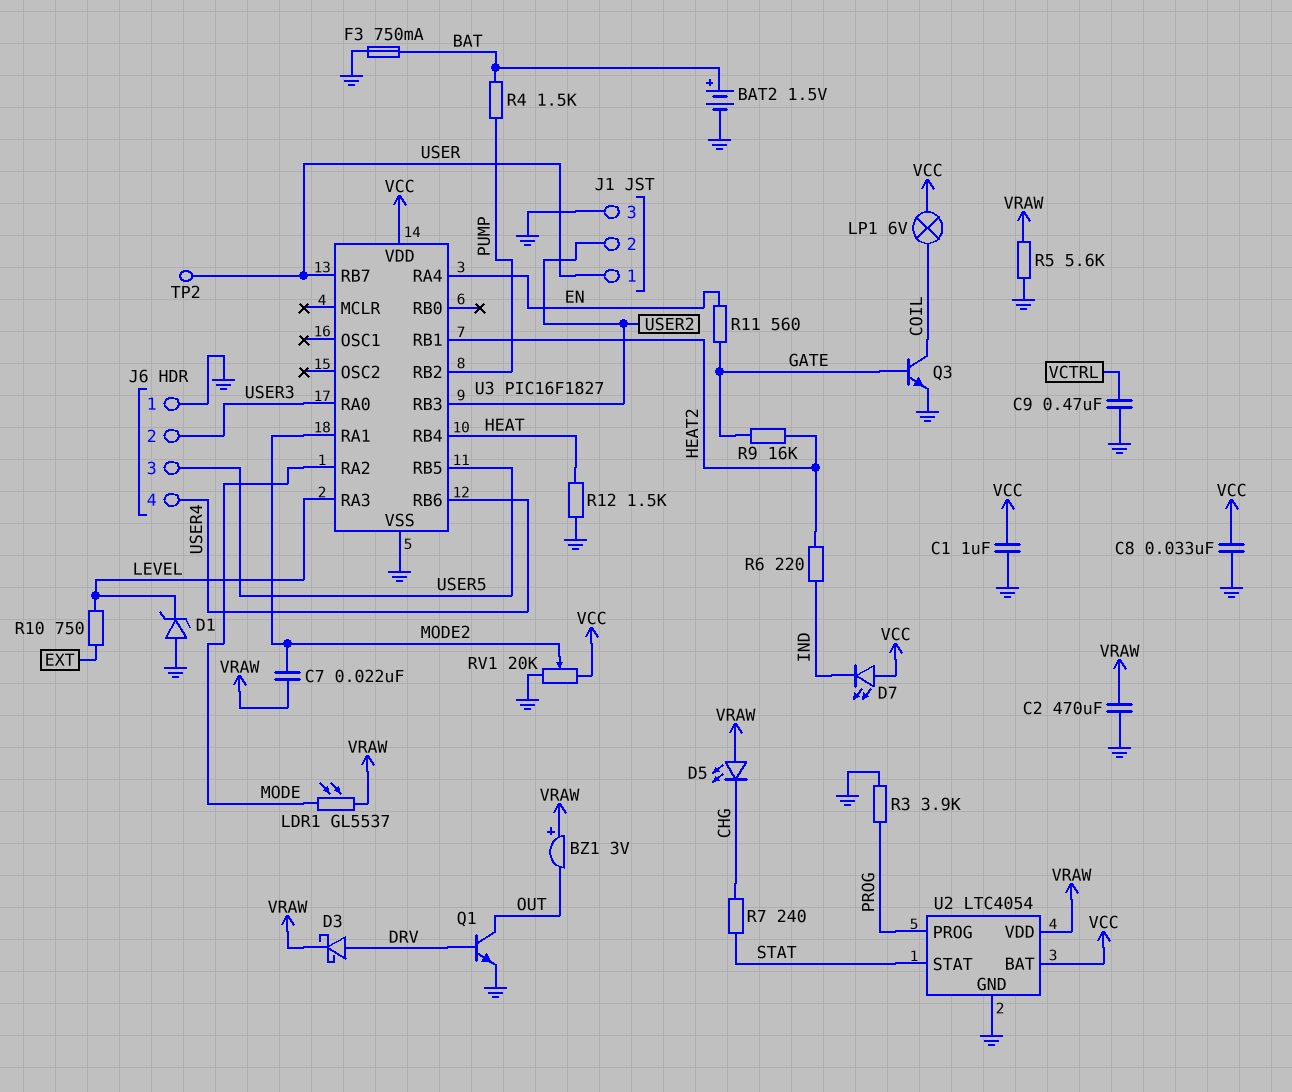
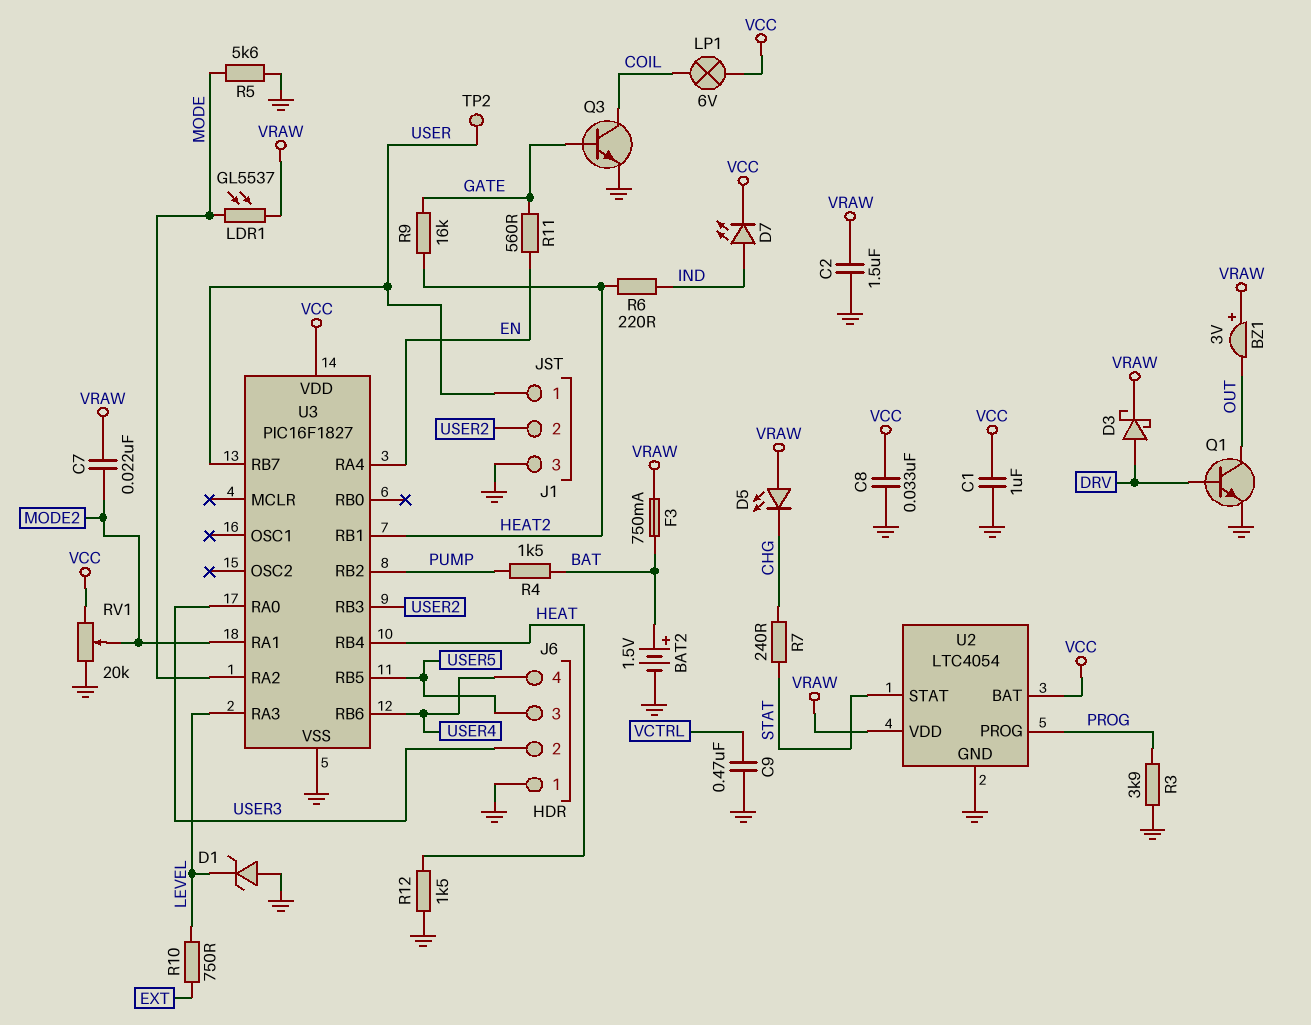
C2: 470uF (GND, VRAW) -> 1.5uF (GND, VRAW)
D7: LED (A VCC, K IND) -> LED (A IND, K VCC)
F3: 750mA (BAT, GND) -> 750mA (BAT, VRAW)
R5: 5.6k (GND, VRAW) -> 5.6k (GND, MODE)

